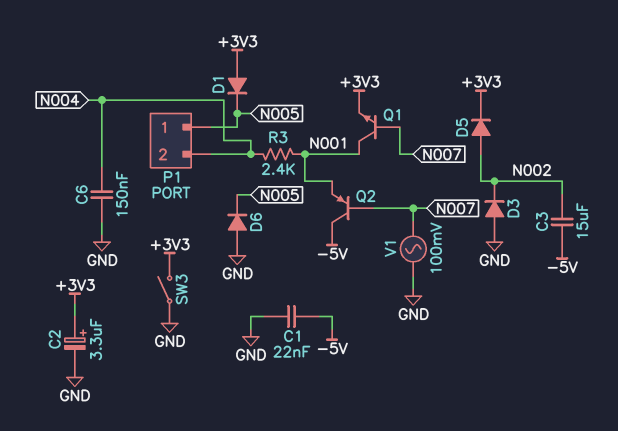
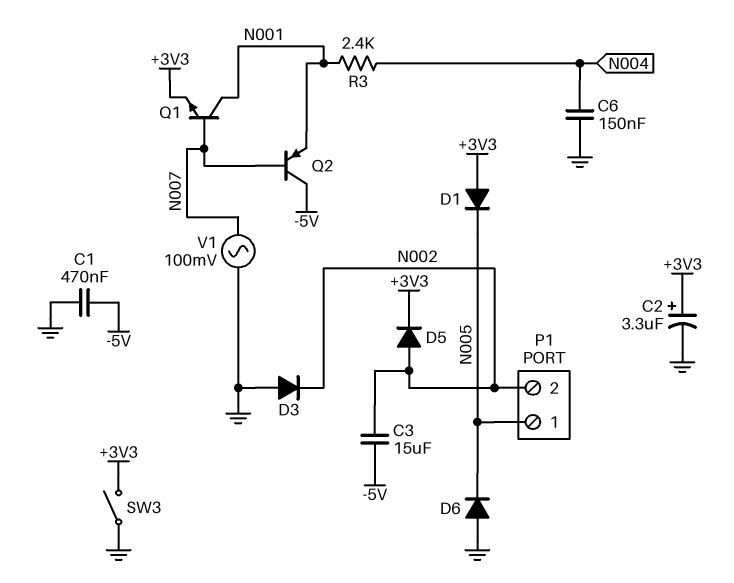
C1: 22nF (-5V, GND) -> 470nF (-5V, GND)
P1 pin 2: N004 -> N002

